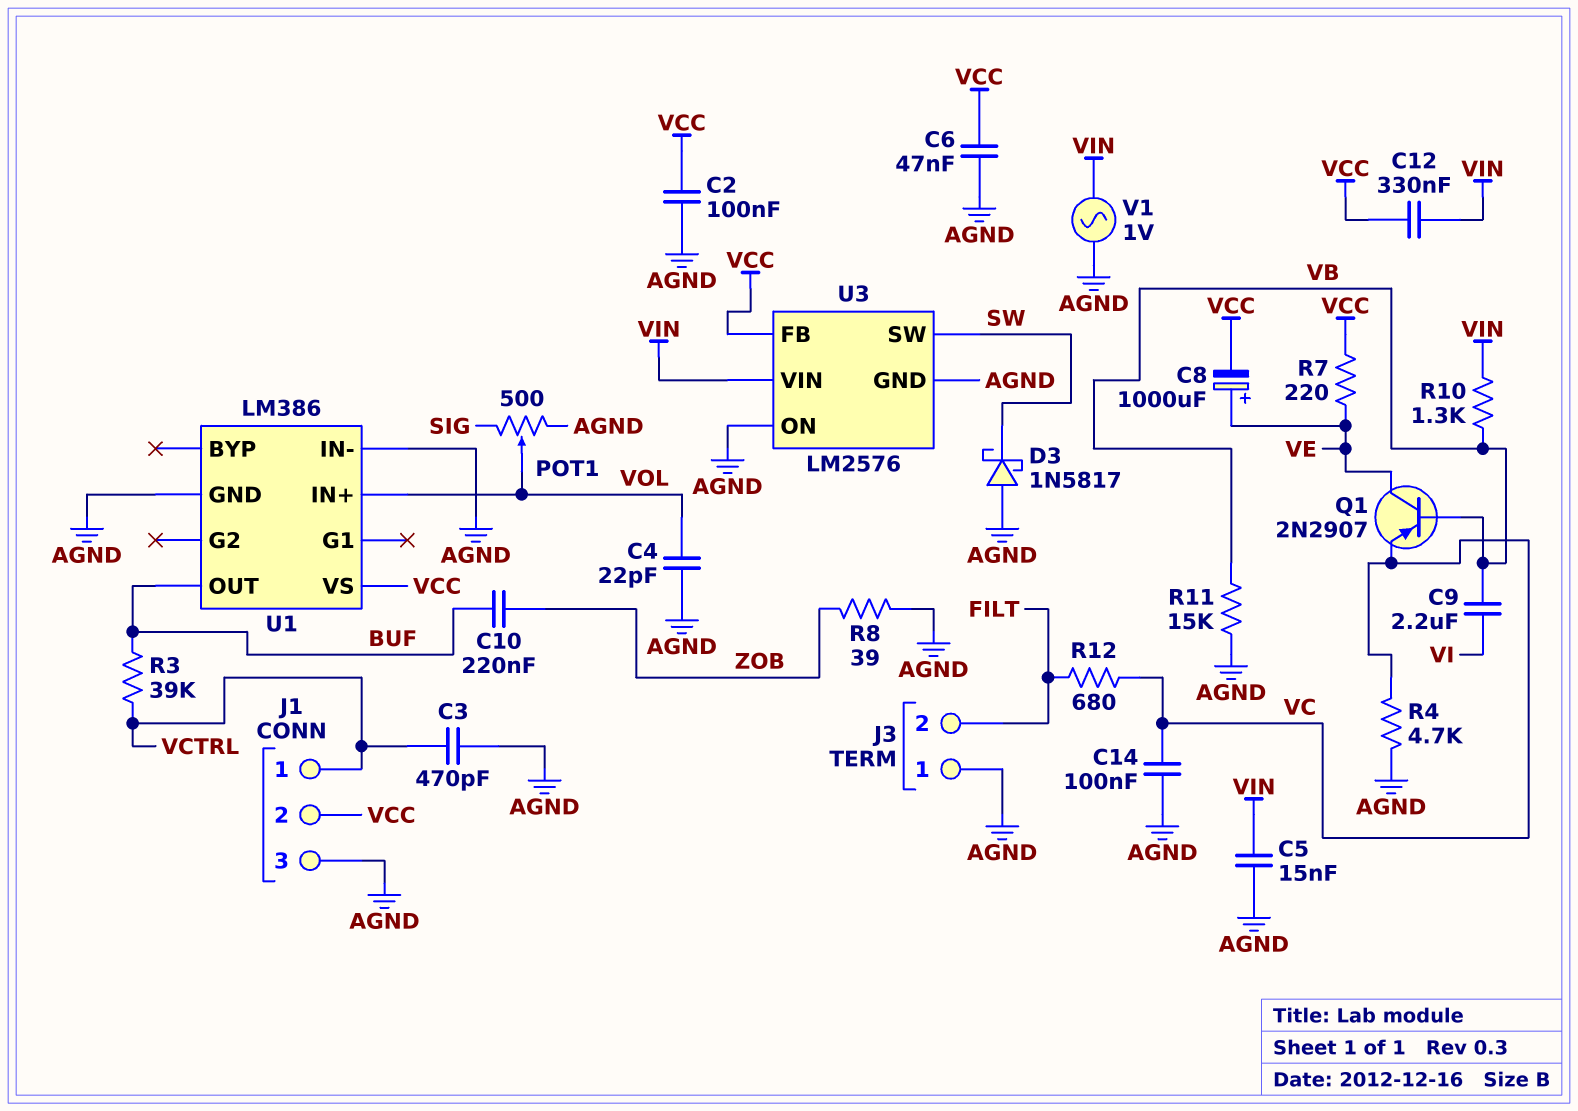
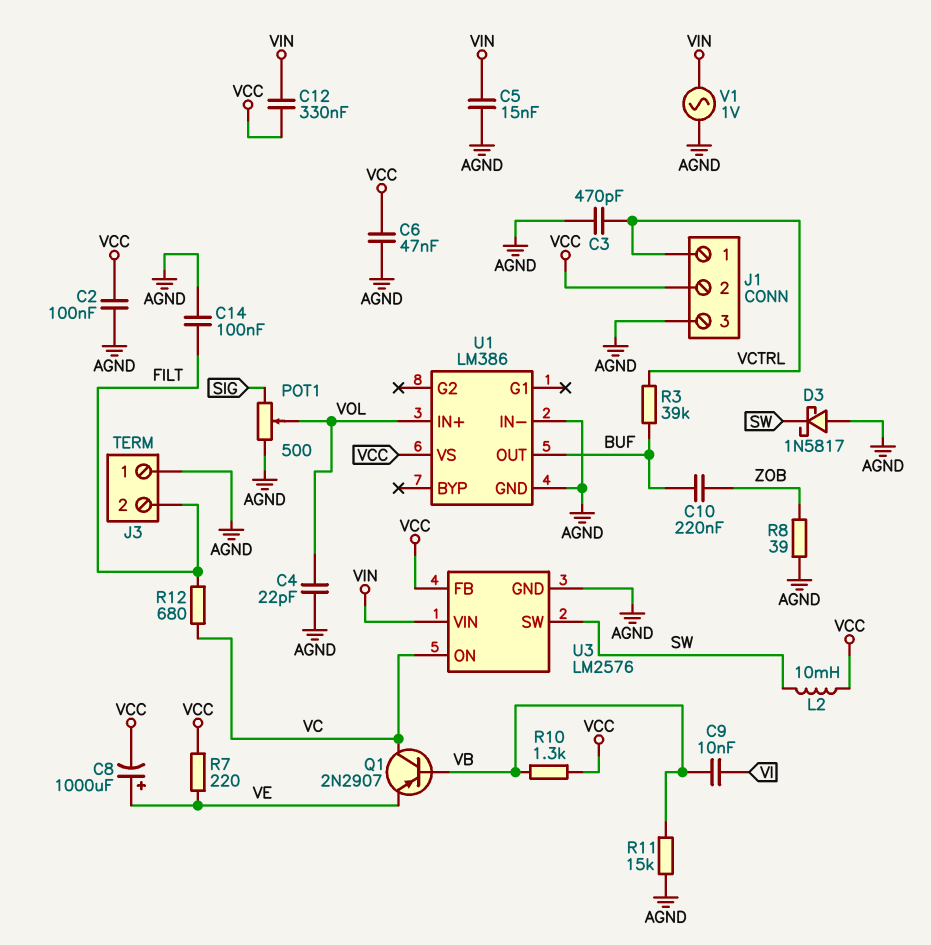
C9: 2.2uF (VB, VI) -> 10nF (VB, VI)
C14: 100nF (AGND, VC) -> 100nF (AGND, FILT)
L2: none -> 10mH (SW, VCC)
Q1: PNP 2N2907 (B VB, C VE, E VC) -> PNP 2N2907 (B VB, C VC, E VE)
R4: 4.7k (AGND, VC) -> none
R10: 1.3k (VB, VIN) -> 1.3k (VB, VCC)
U3 pin ON: AGND -> VC

